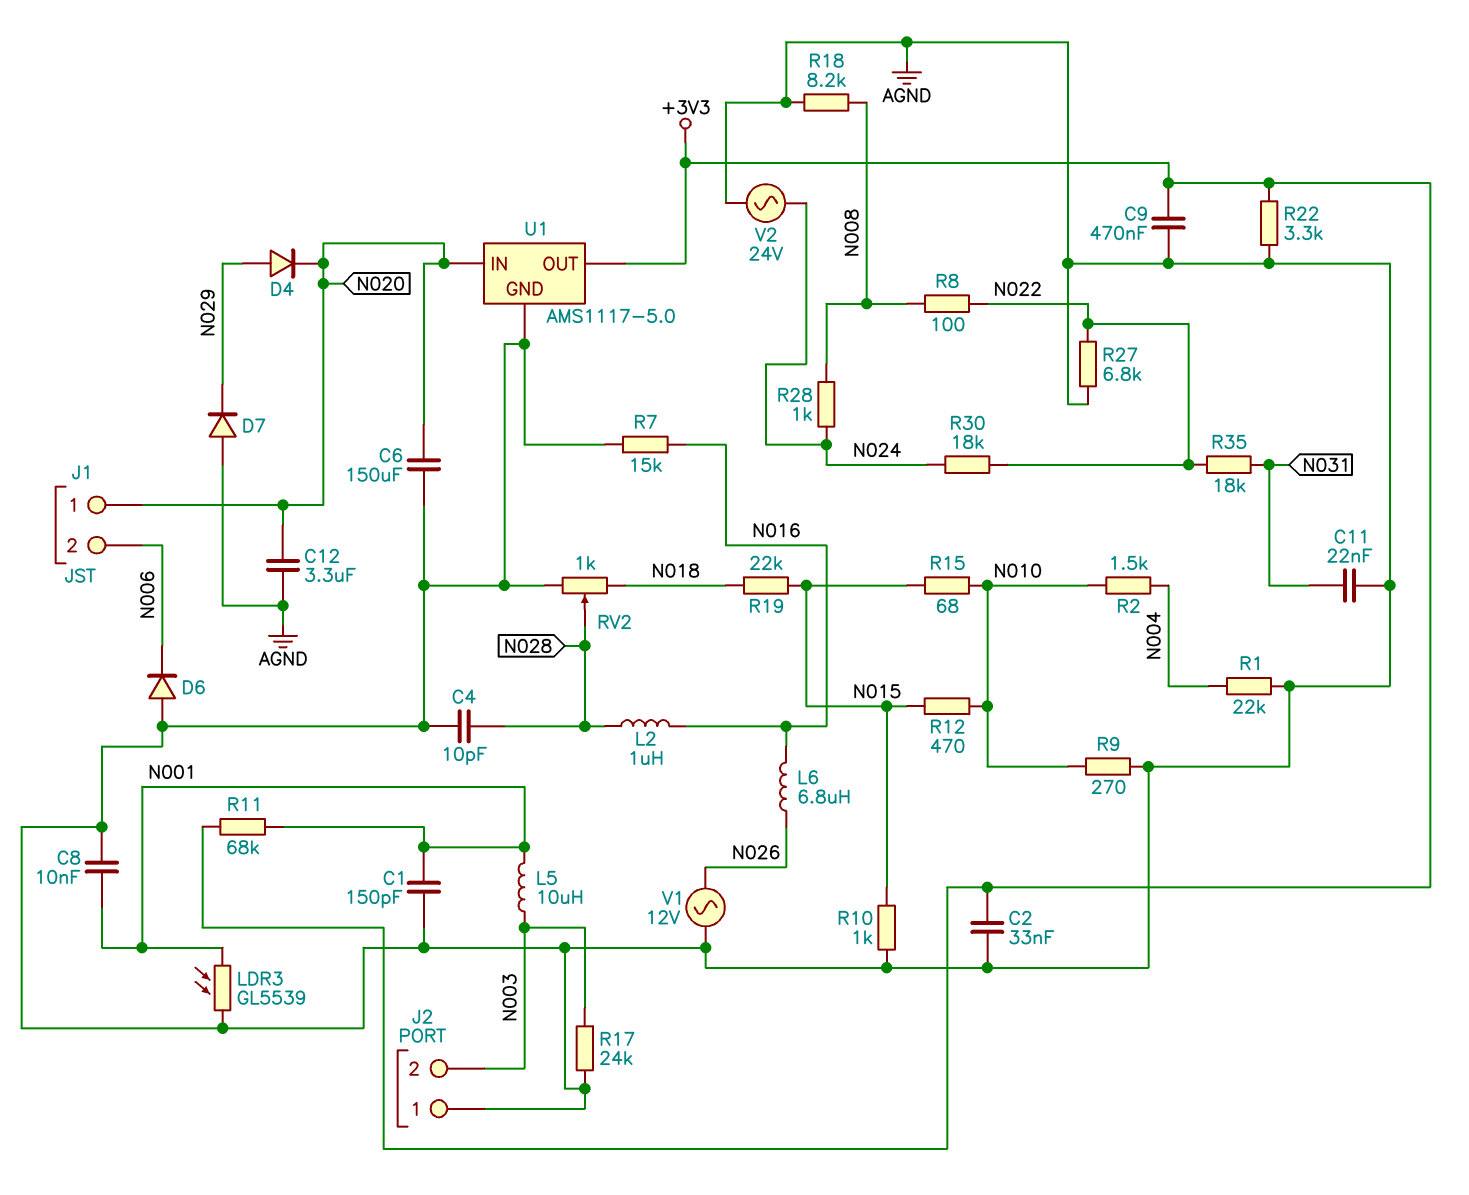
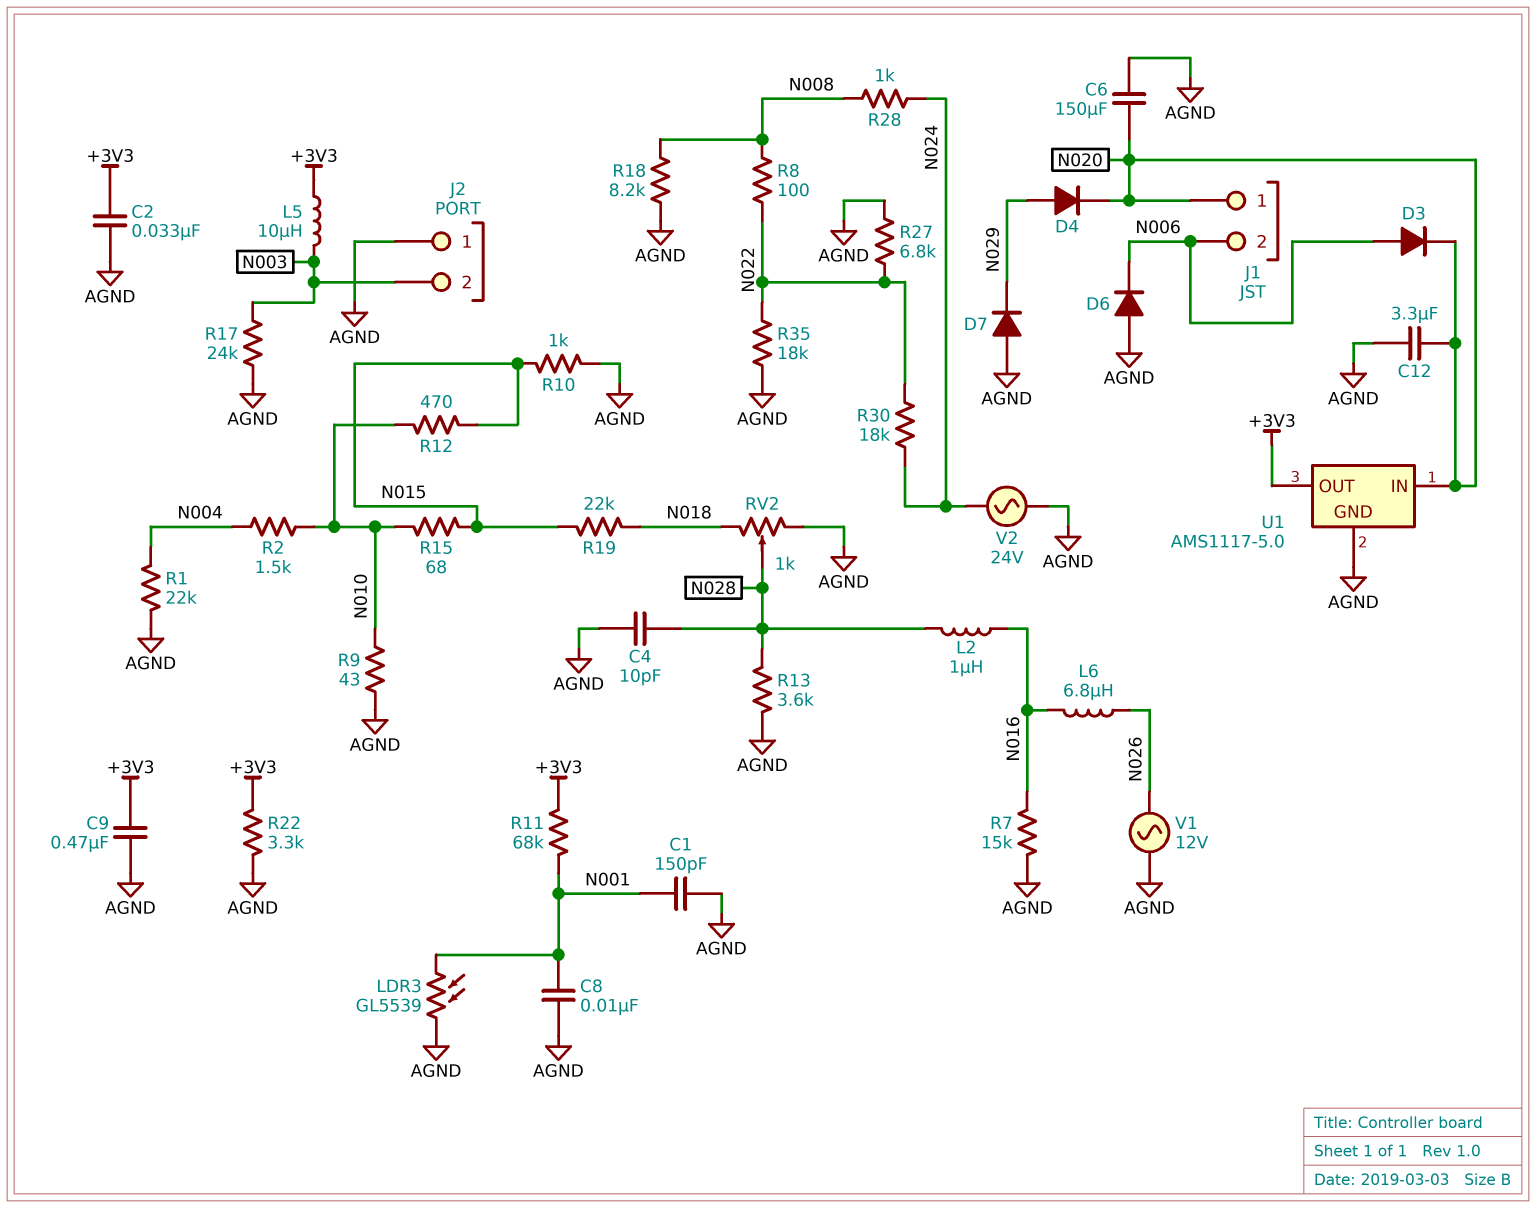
C11: 22nF (AGND, N031) -> none
D3: none -> diode (A N006, K N020)
L5: 10uH (N001, N003) -> 10uH (+3V3, N003)
R9: 270 (AGND, N010) -> 43 (AGND, N010)
R13: none -> 3.6k (AGND, N028)
R35: 18k (N022, N031) -> 18k (AGND, N022)

